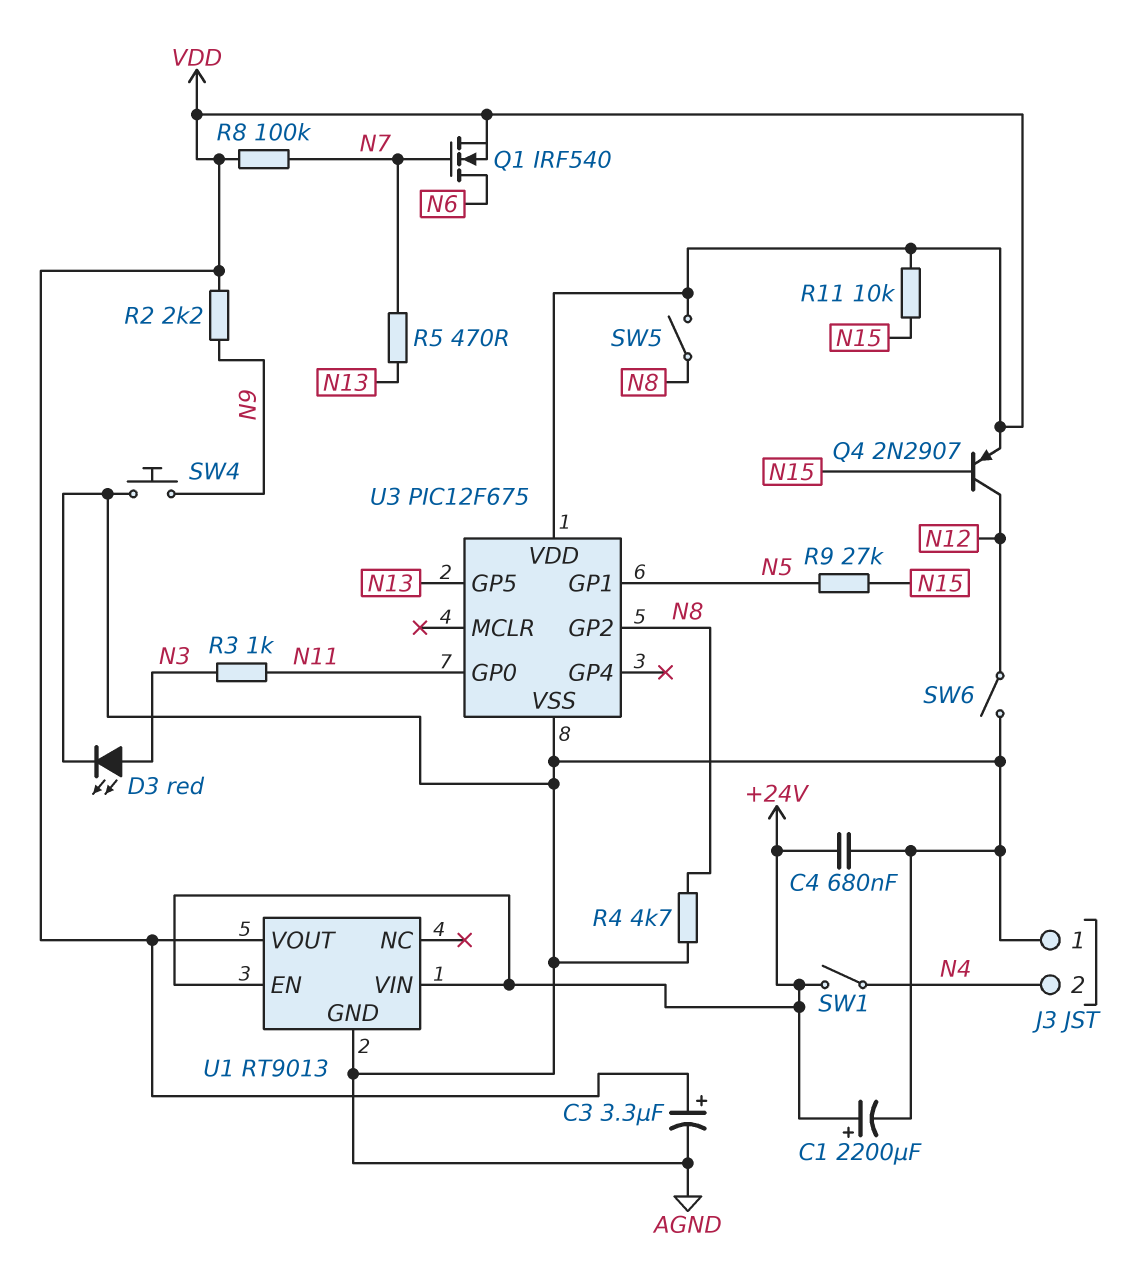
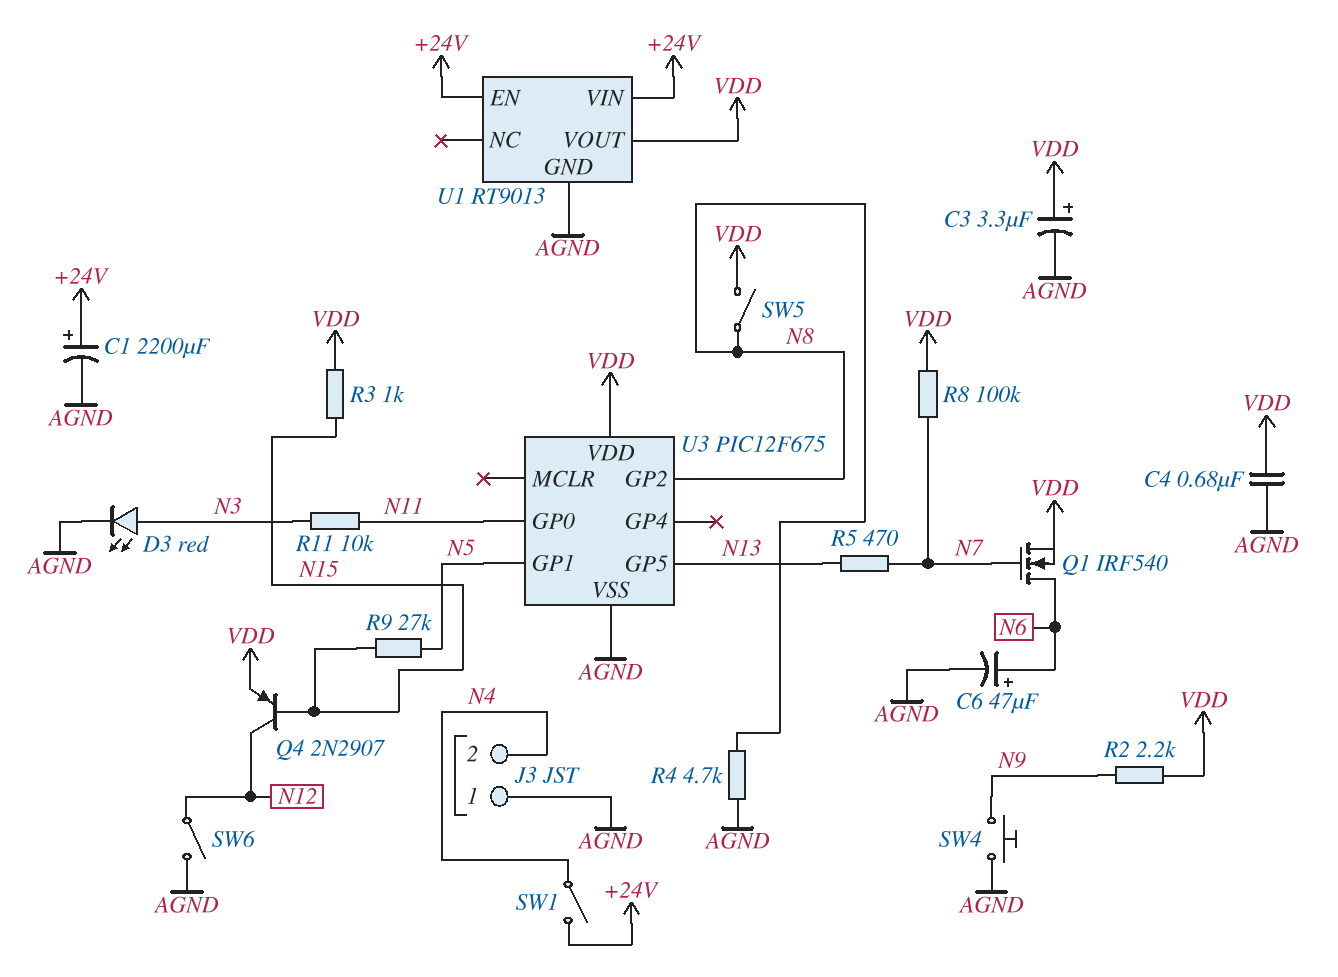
C4: 680nF (+24V, AGND) -> 680nF (AGND, VDD)
C6: none -> 47uF (plus N6, minus AGND)
R3: 1k (N3, N11) -> 1k (N15, VDD)
R11: 10k (N15, VDD) -> 10k (N3, N11)

